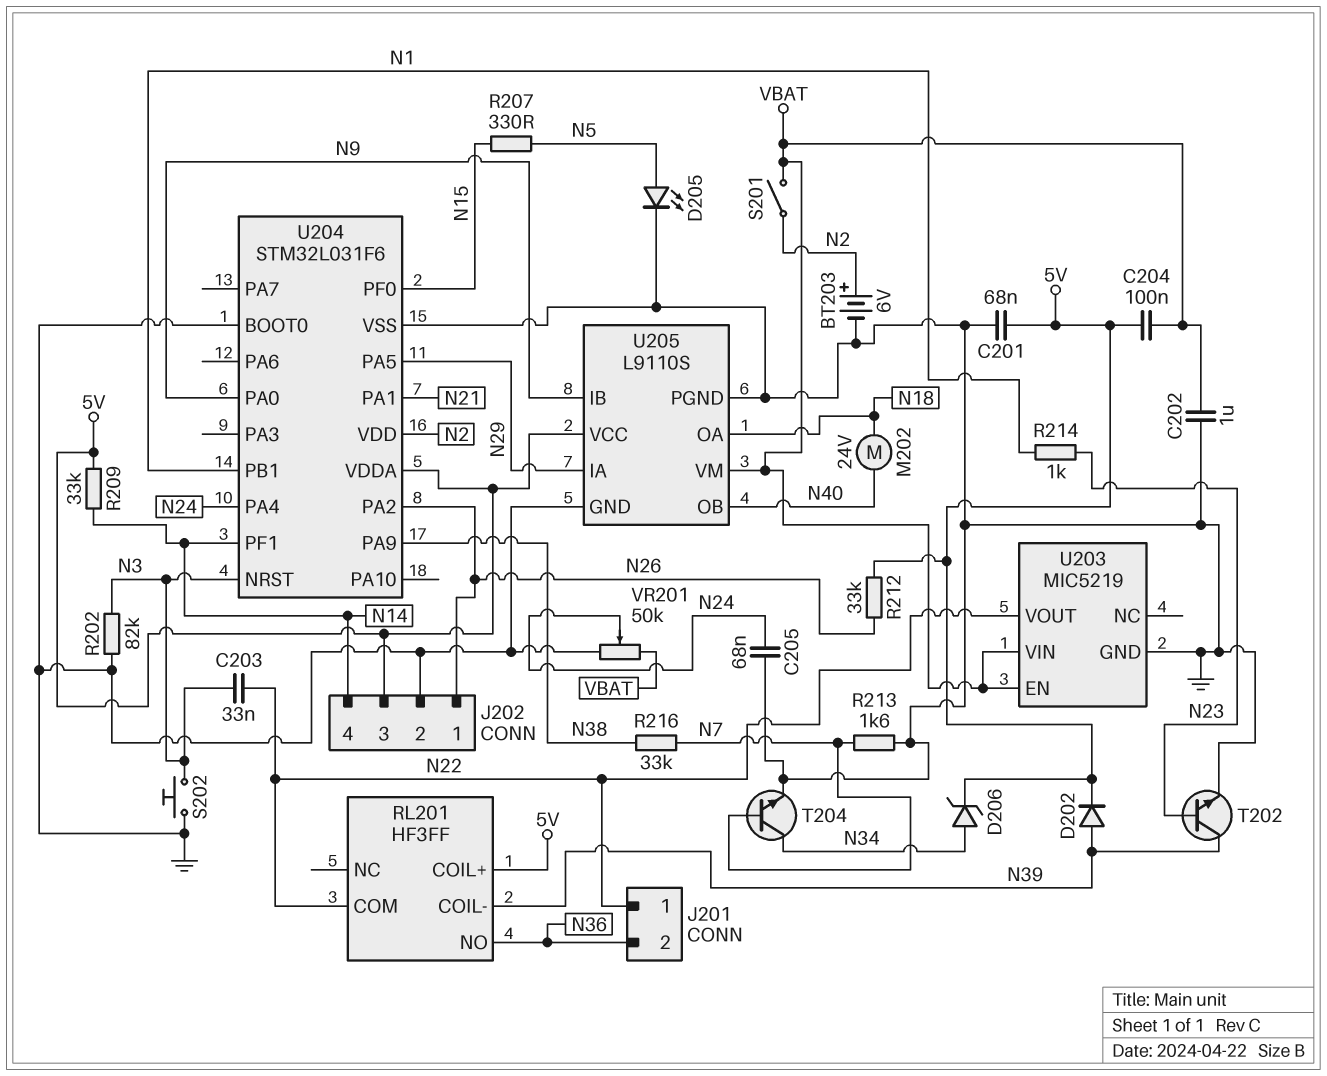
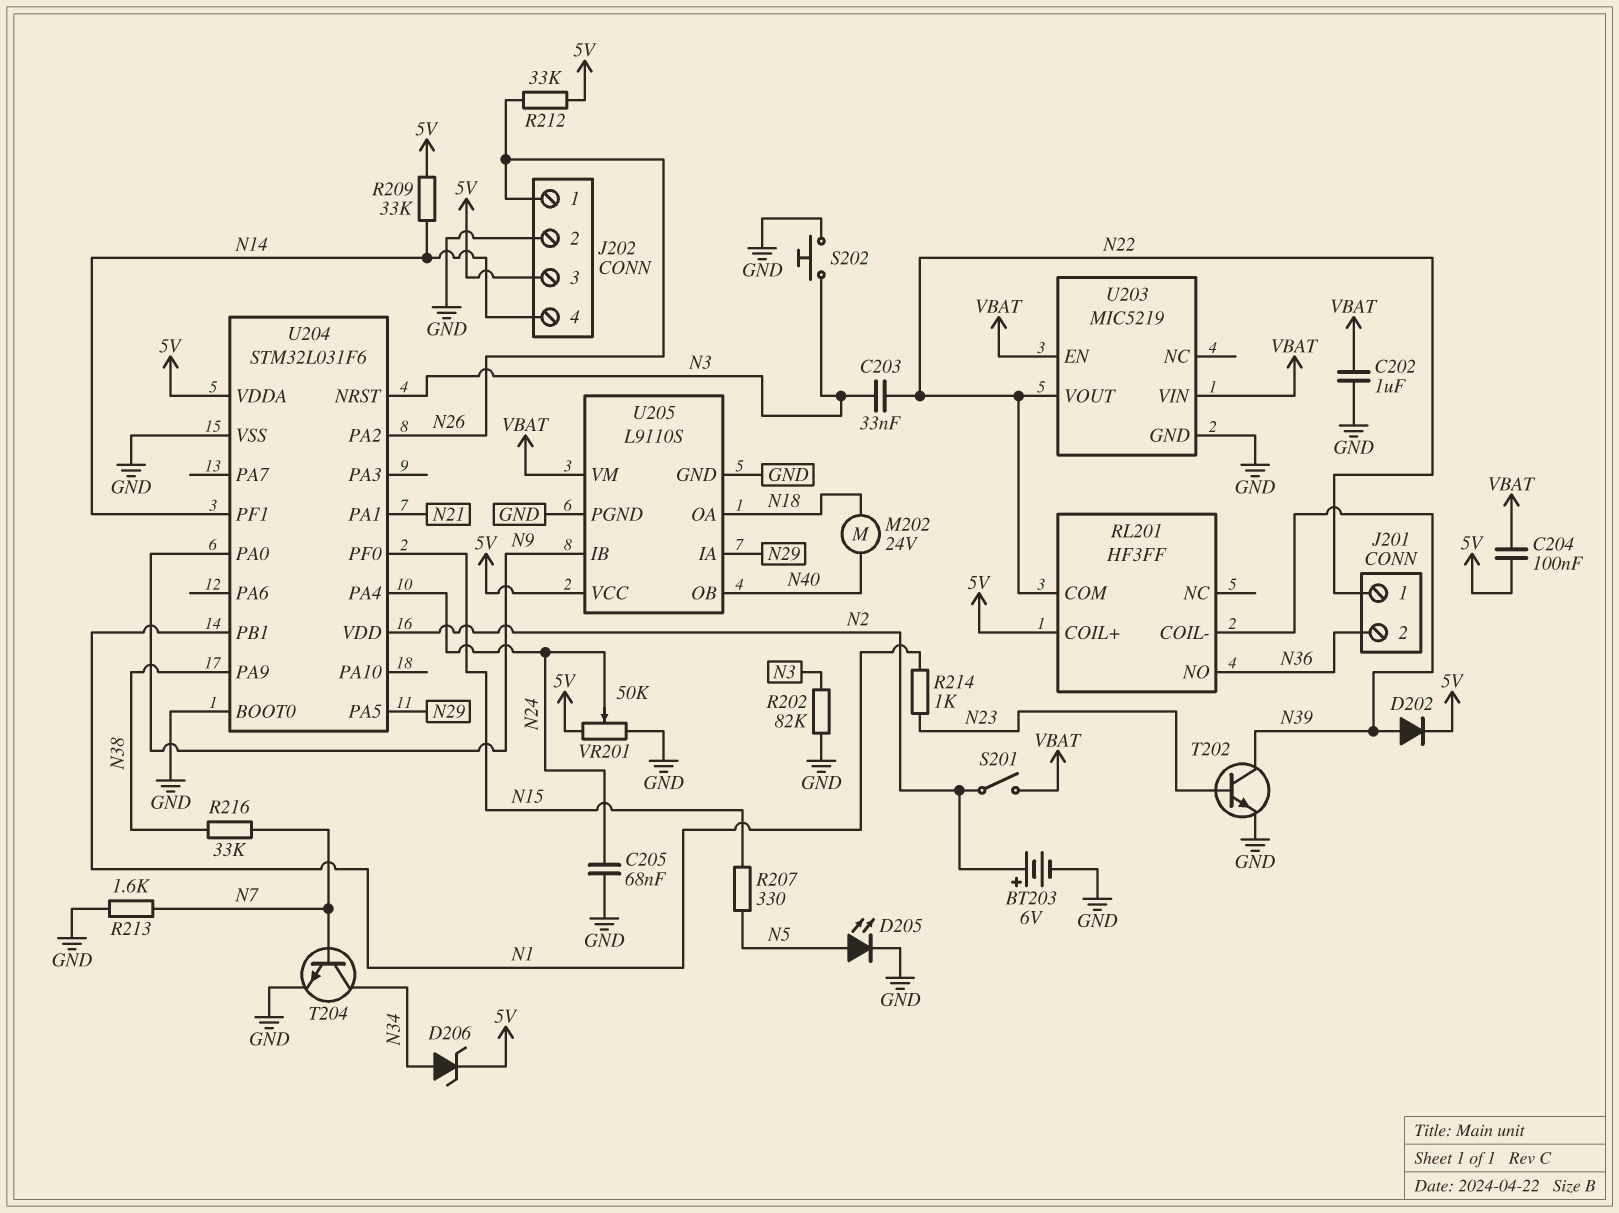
C201: 68nF (5V, GND) -> none
VR201: 50k (GND, VBAT, wiper N24) -> 50k (5V, GND, wiper N24)

